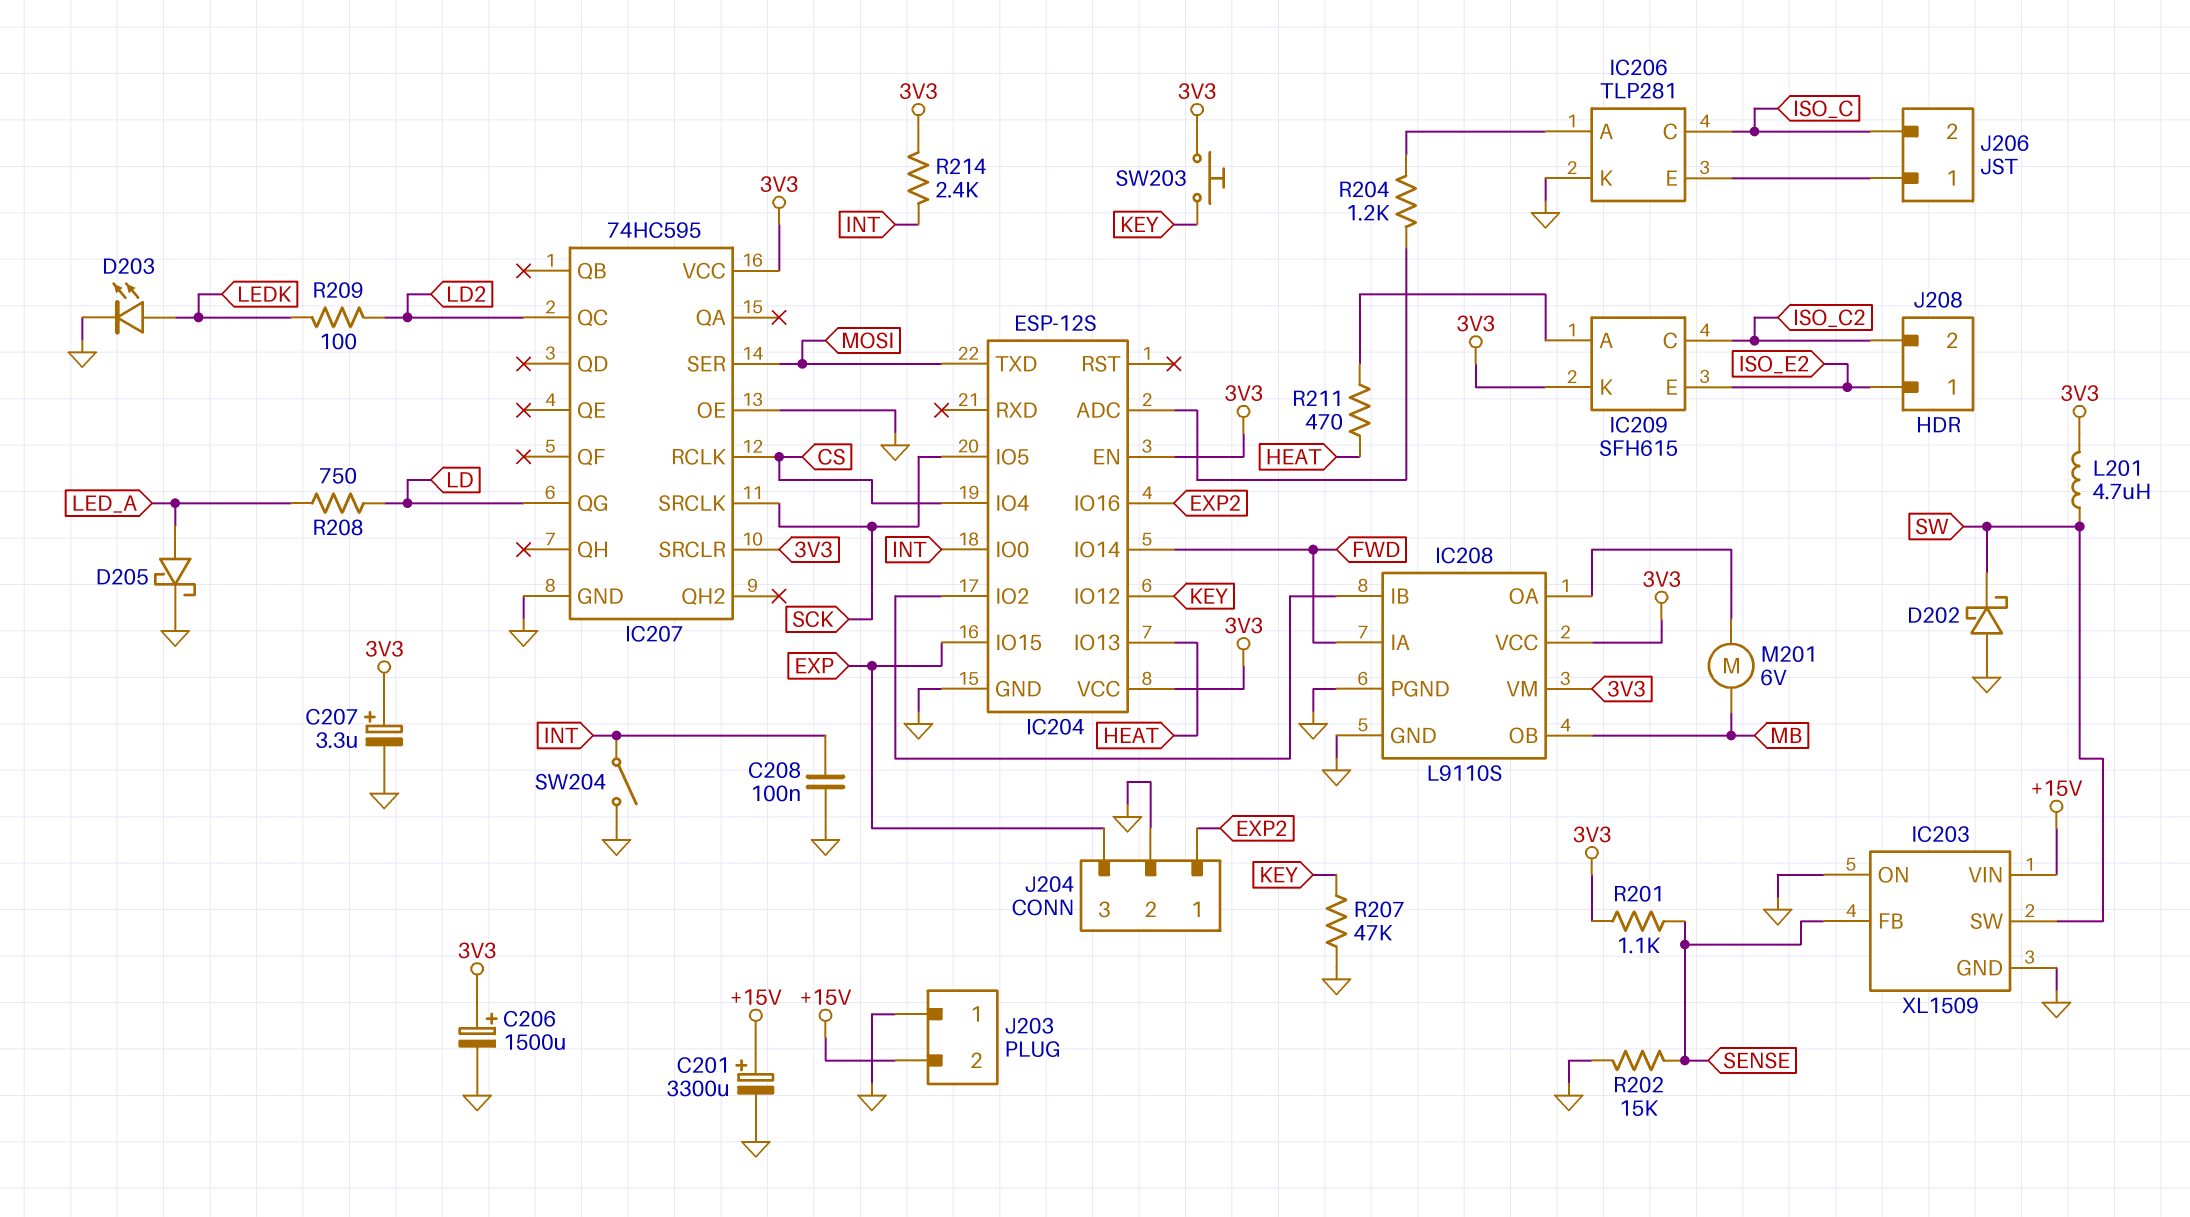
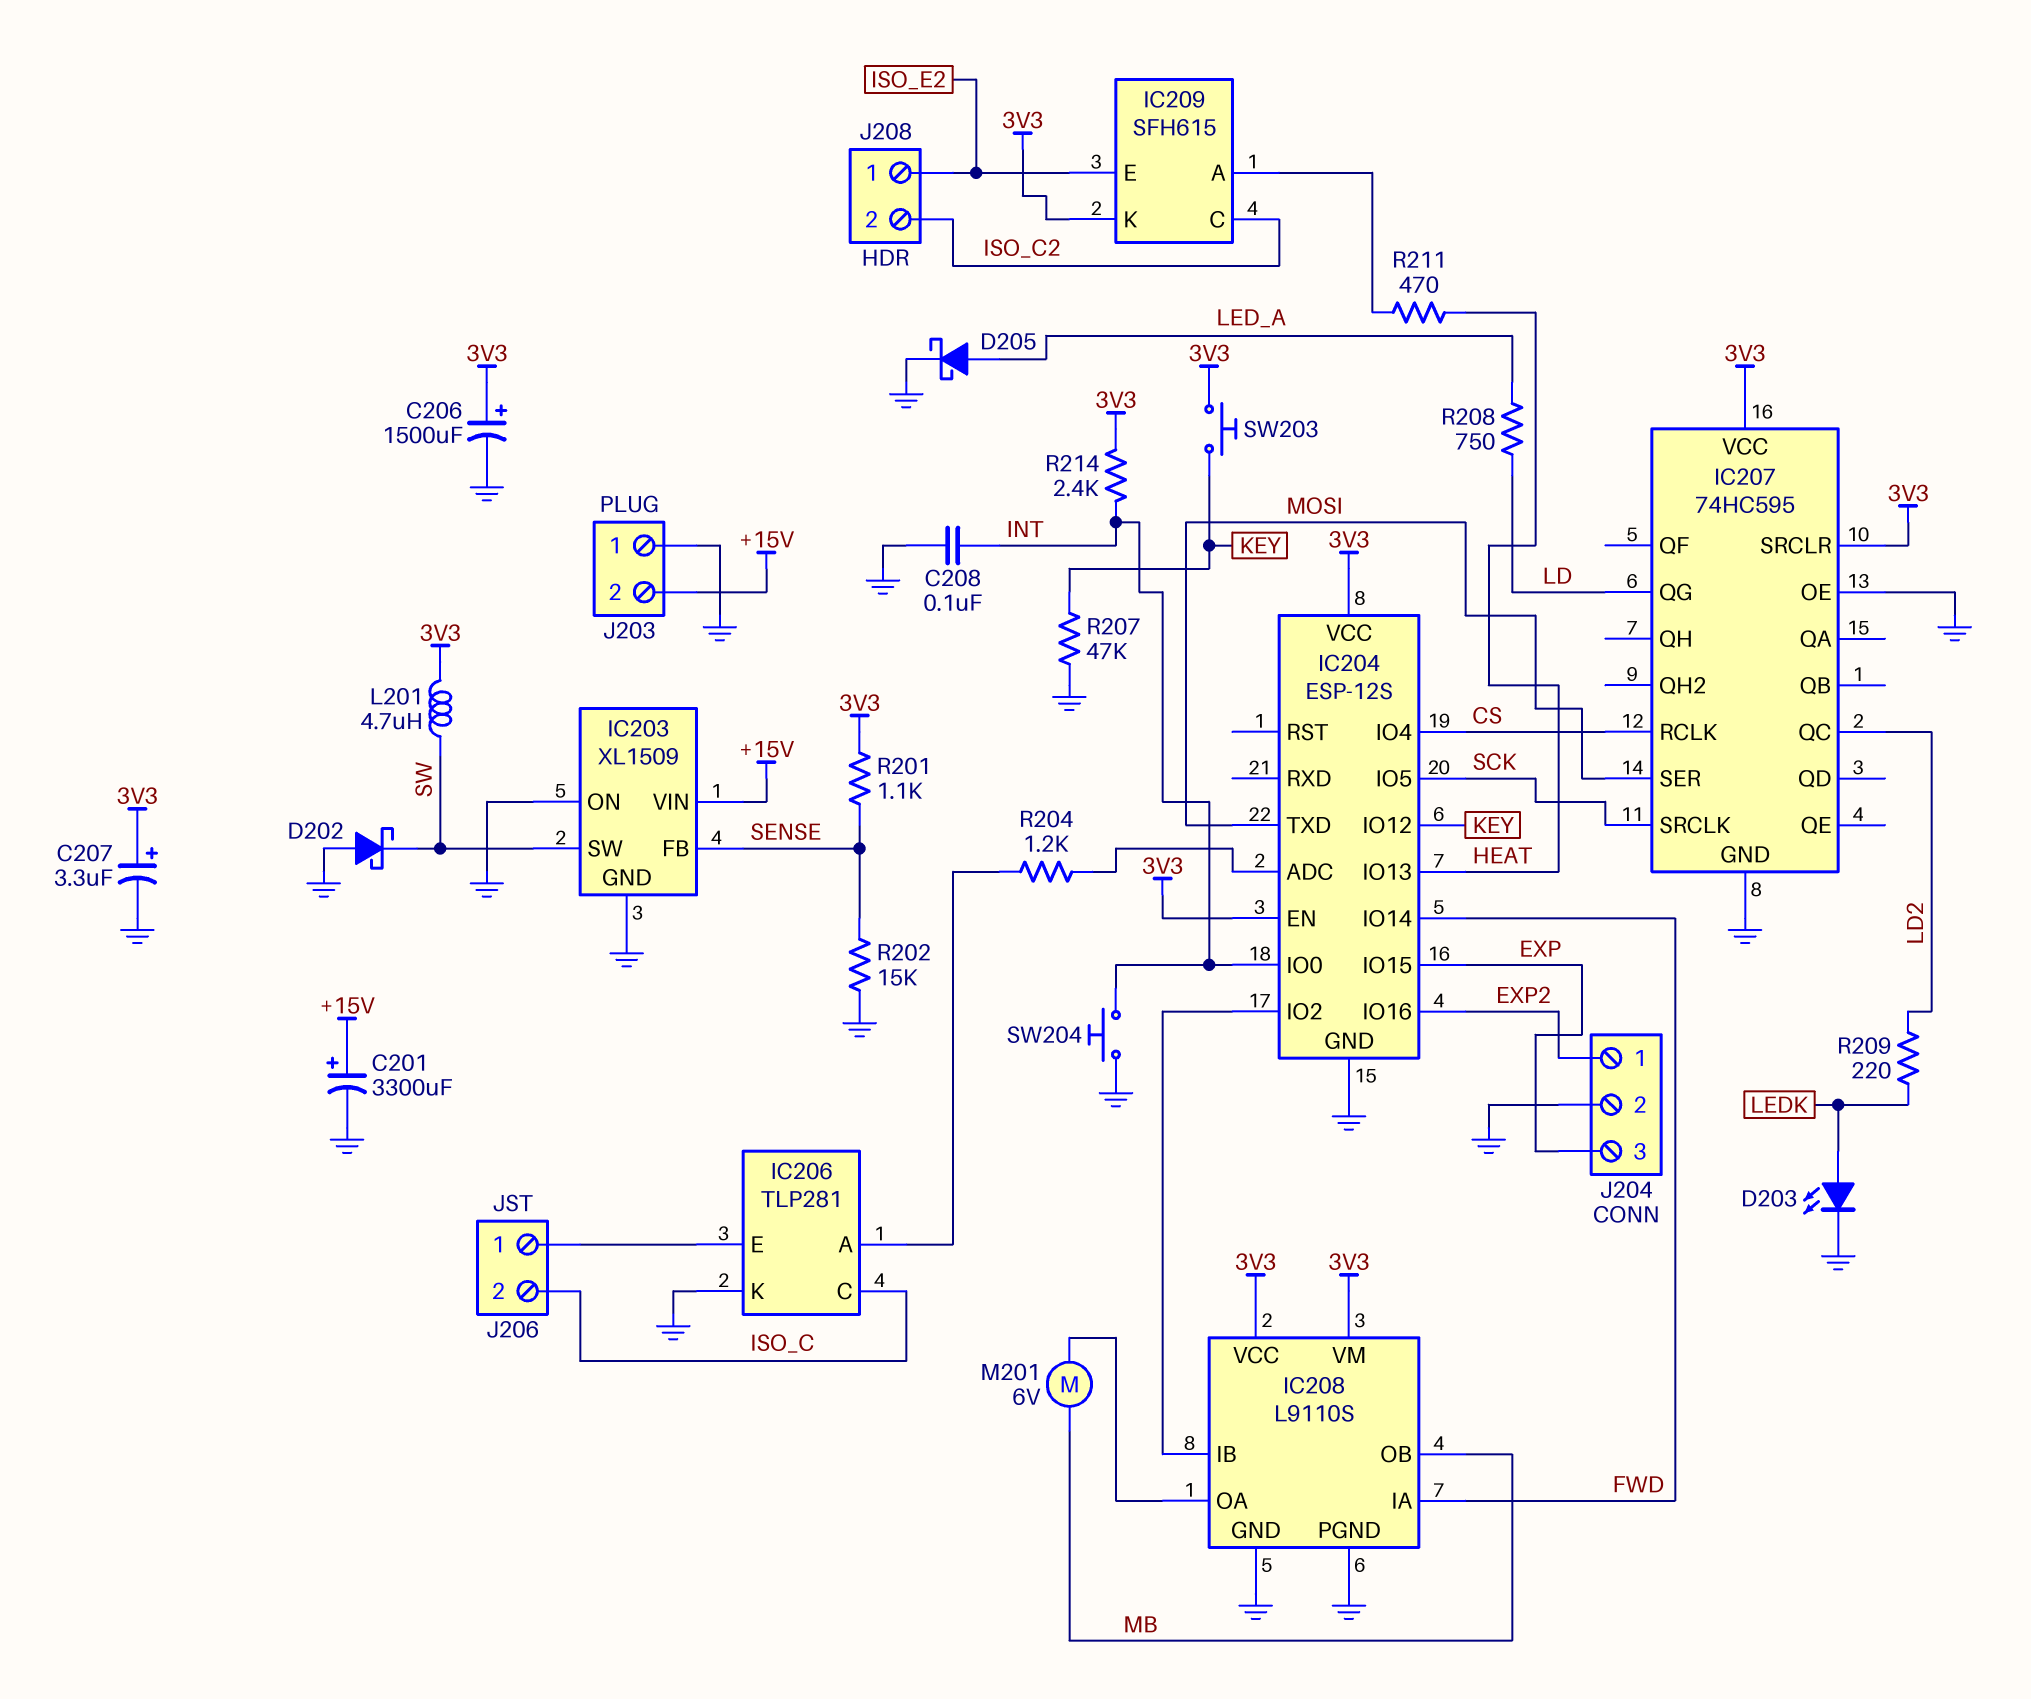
R209: 100 (LD2, LEDK) -> 220 (LD2, LEDK)
SW204: switch (GND, INT) -> button (GND, INT)

